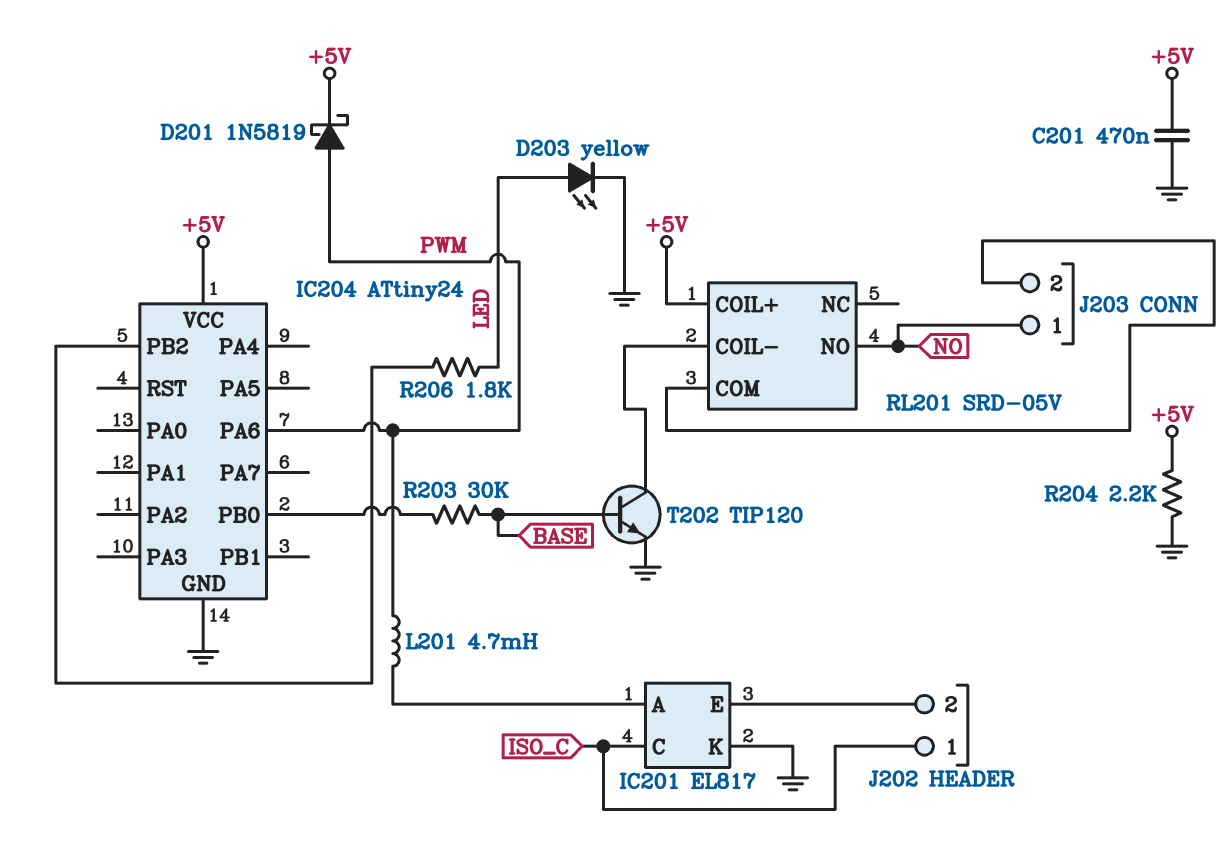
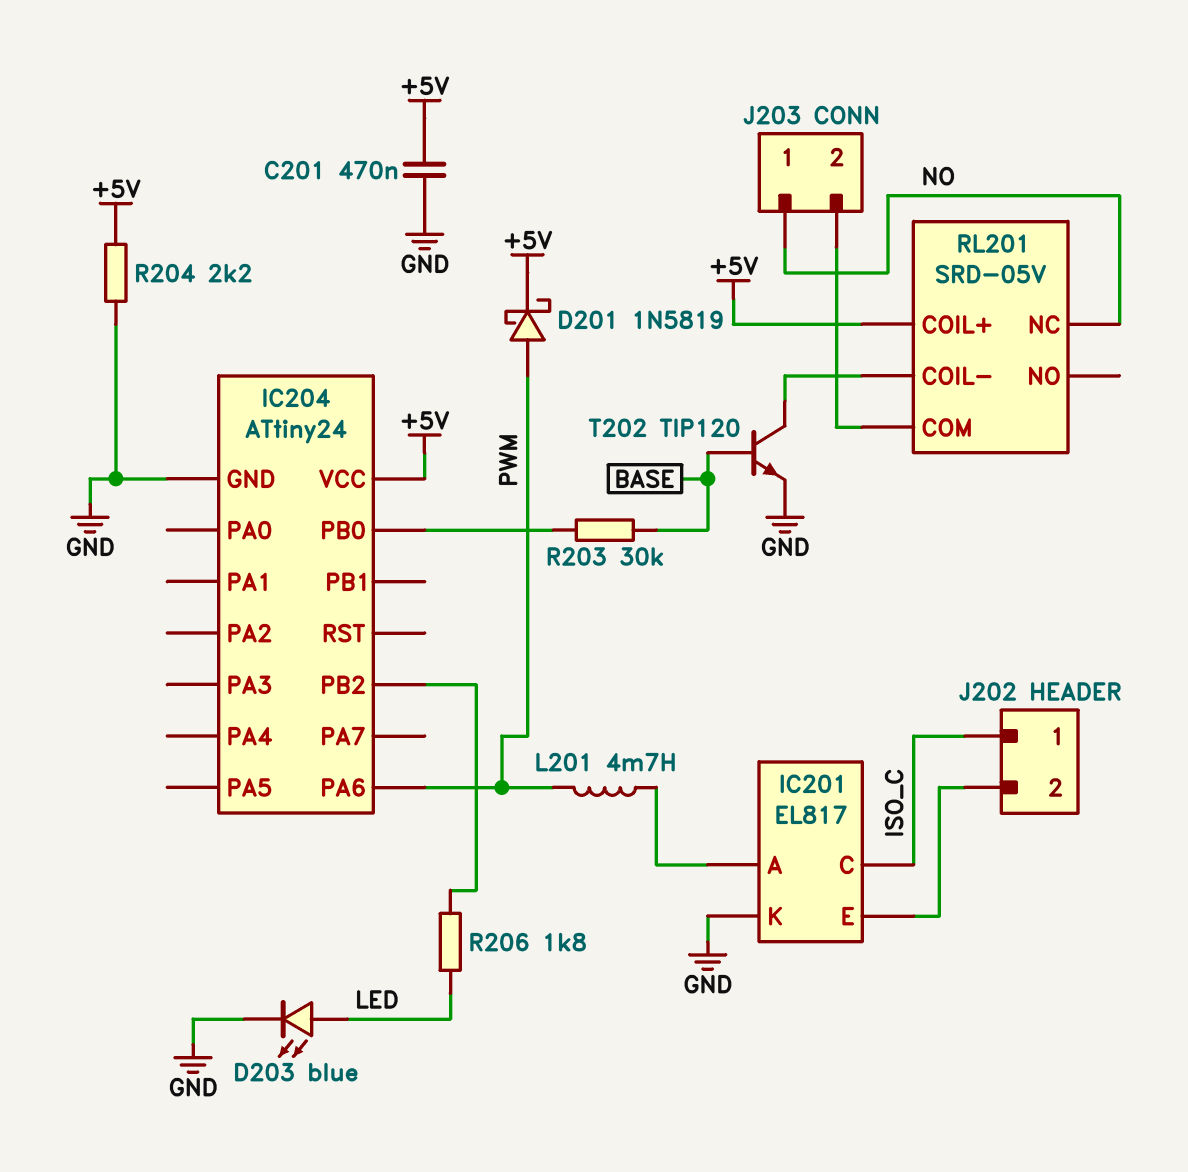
D203: LED yellow (A LED, K GND) -> LED blue (A LED, K GND)
RL201 pin NC: none -> NO
RL201 pin NO: NO -> none

